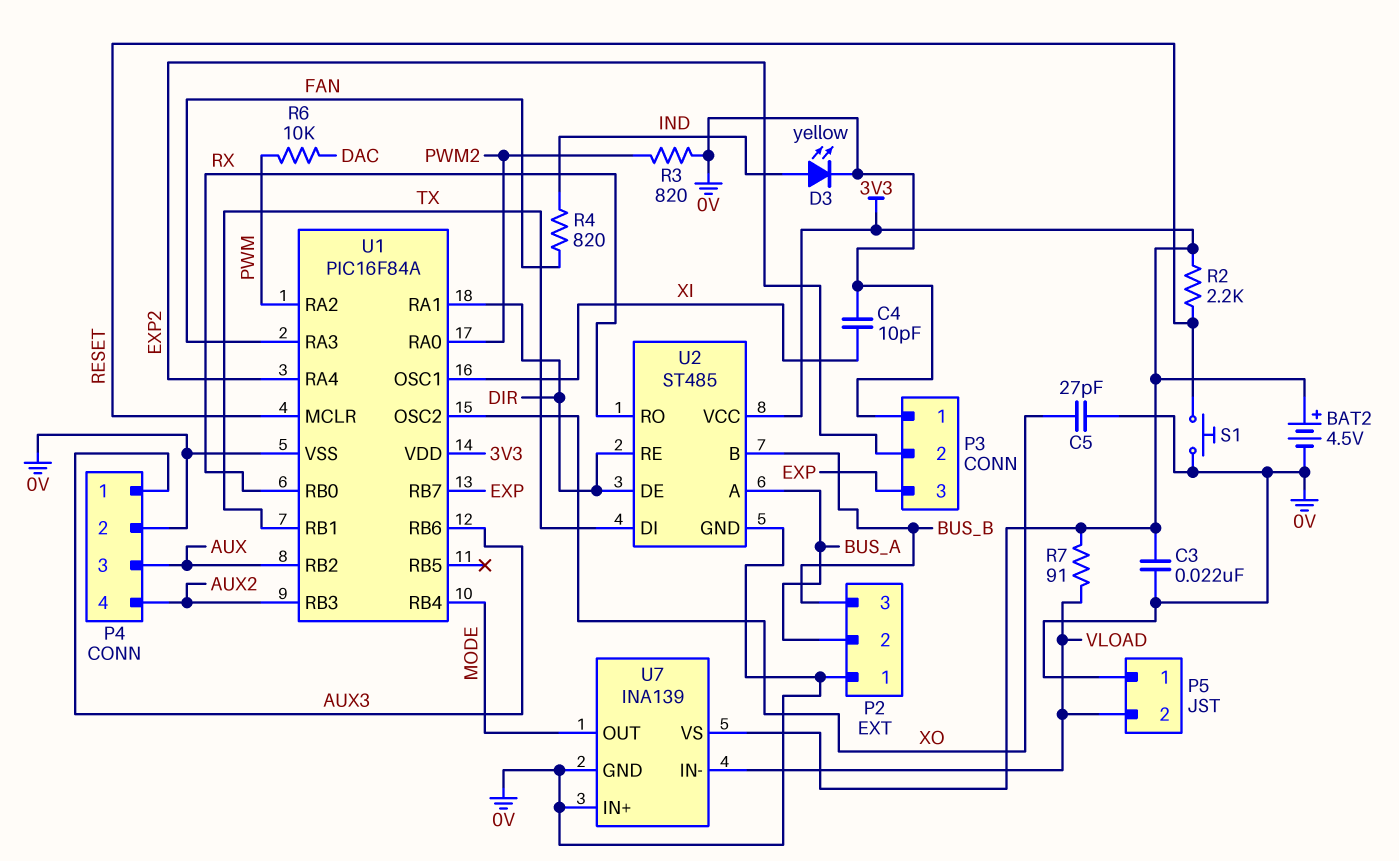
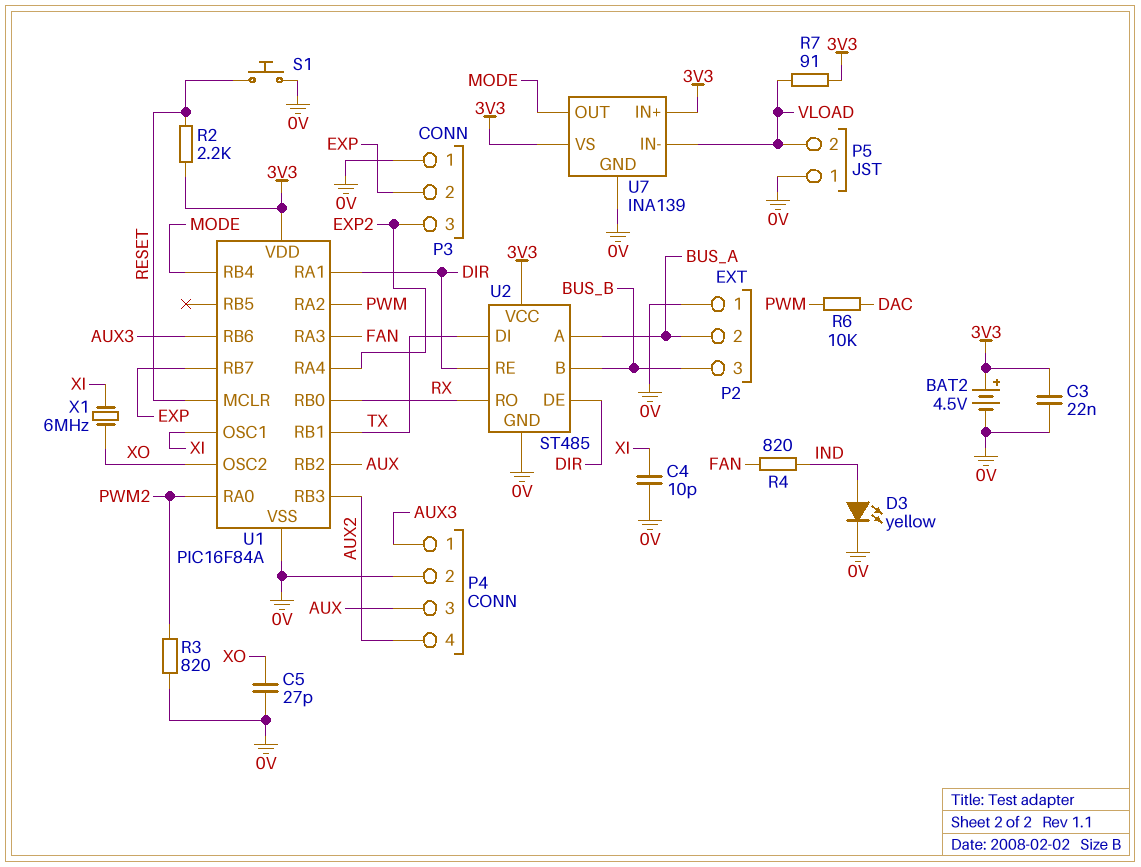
P3 pin 2: EXP2 -> EXP
P3 pin 3: EXP -> EXP2
U7 pin IN+: 0V -> 3V3
X1: none -> 6MHz (XI, XO)

